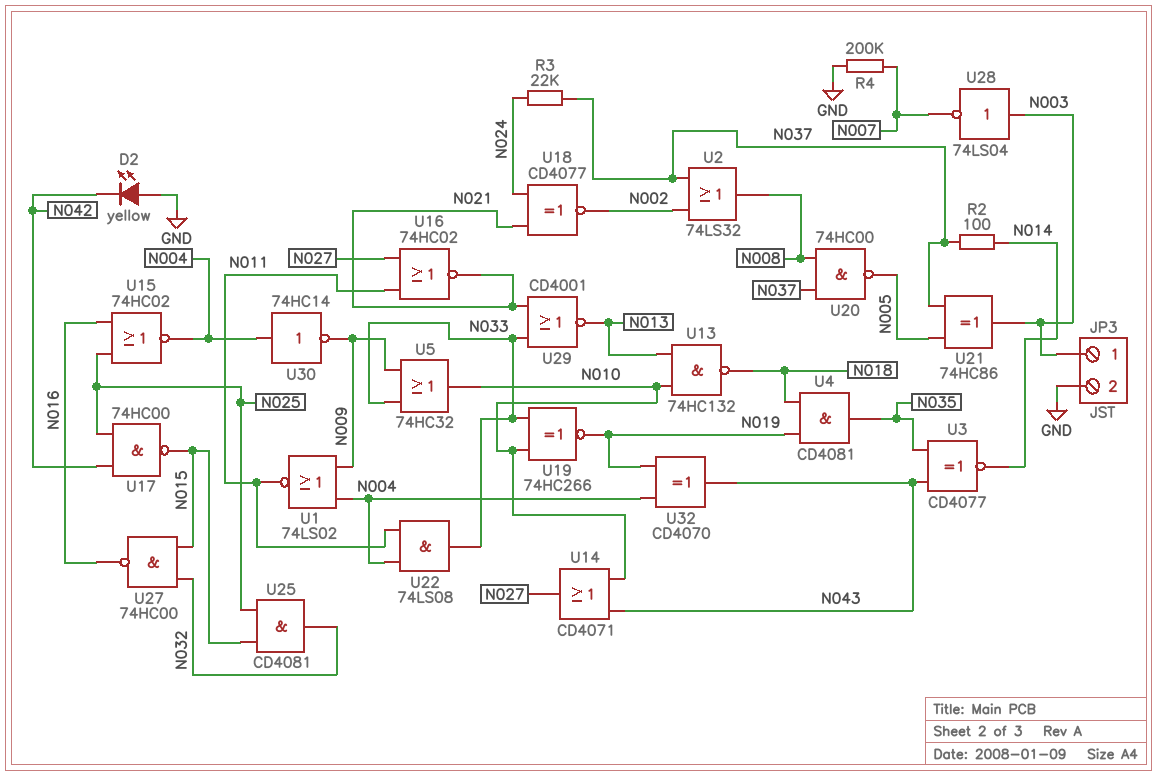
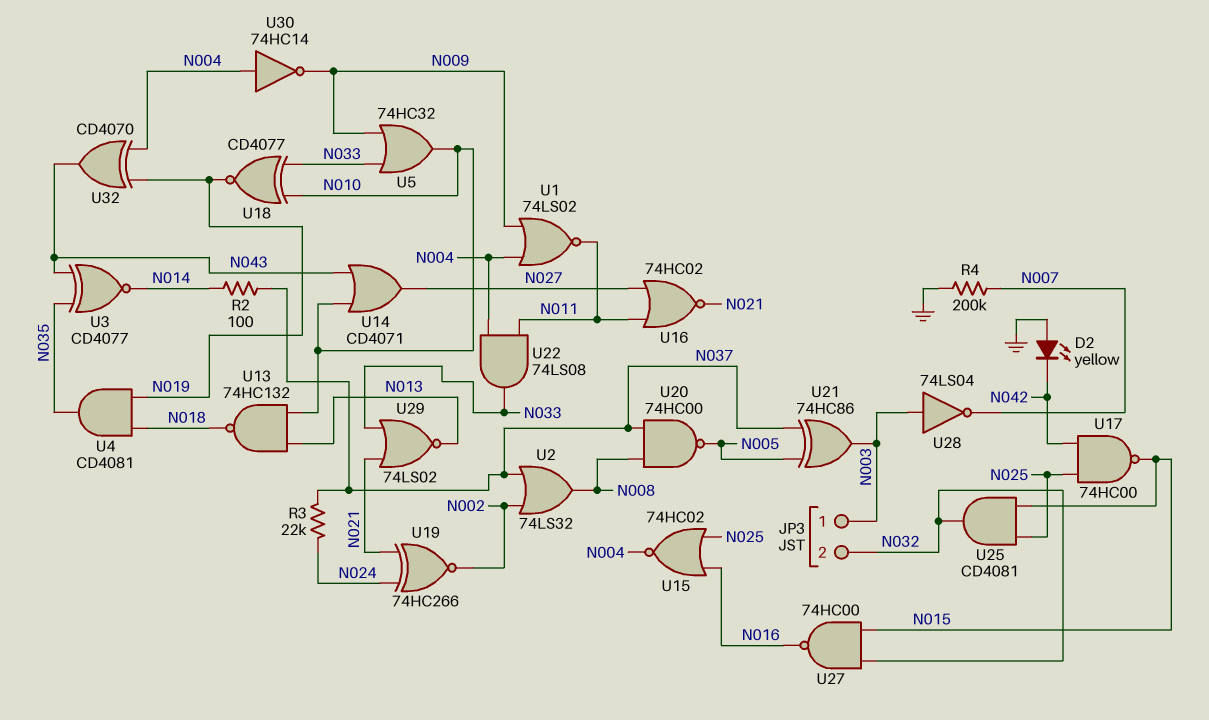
JP3 pin 2: GND -> N032
U18: XNOR CD4077 (in N021, in N024, out N002) -> XNOR CD4077 (in N010, in N033, out N019)
U19: XNOR 74HC266 (in N010, in N033, out N019) -> XNOR 74HC266 (in N021, in N024, out N002)
U29: NOR CD4001 (in N021, in N033, out N013) -> NOR 74LS02 (in N021, in N033, out N013)

